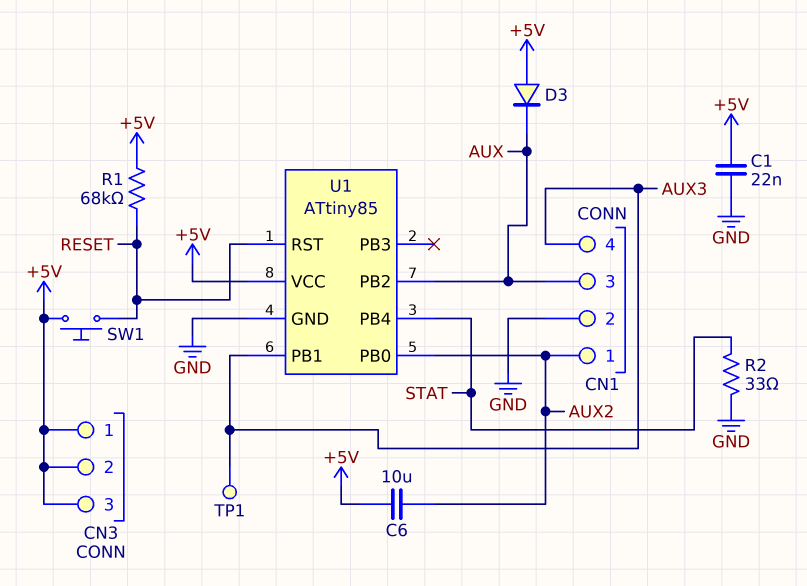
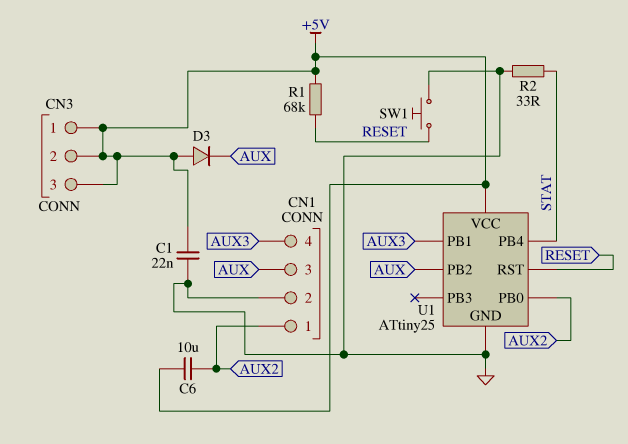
SW1: button (+5V, RESET) -> button (GND, RESET)
TP1: test point (AUX3) -> none
U1: ATtiny85 -> ATtiny25

